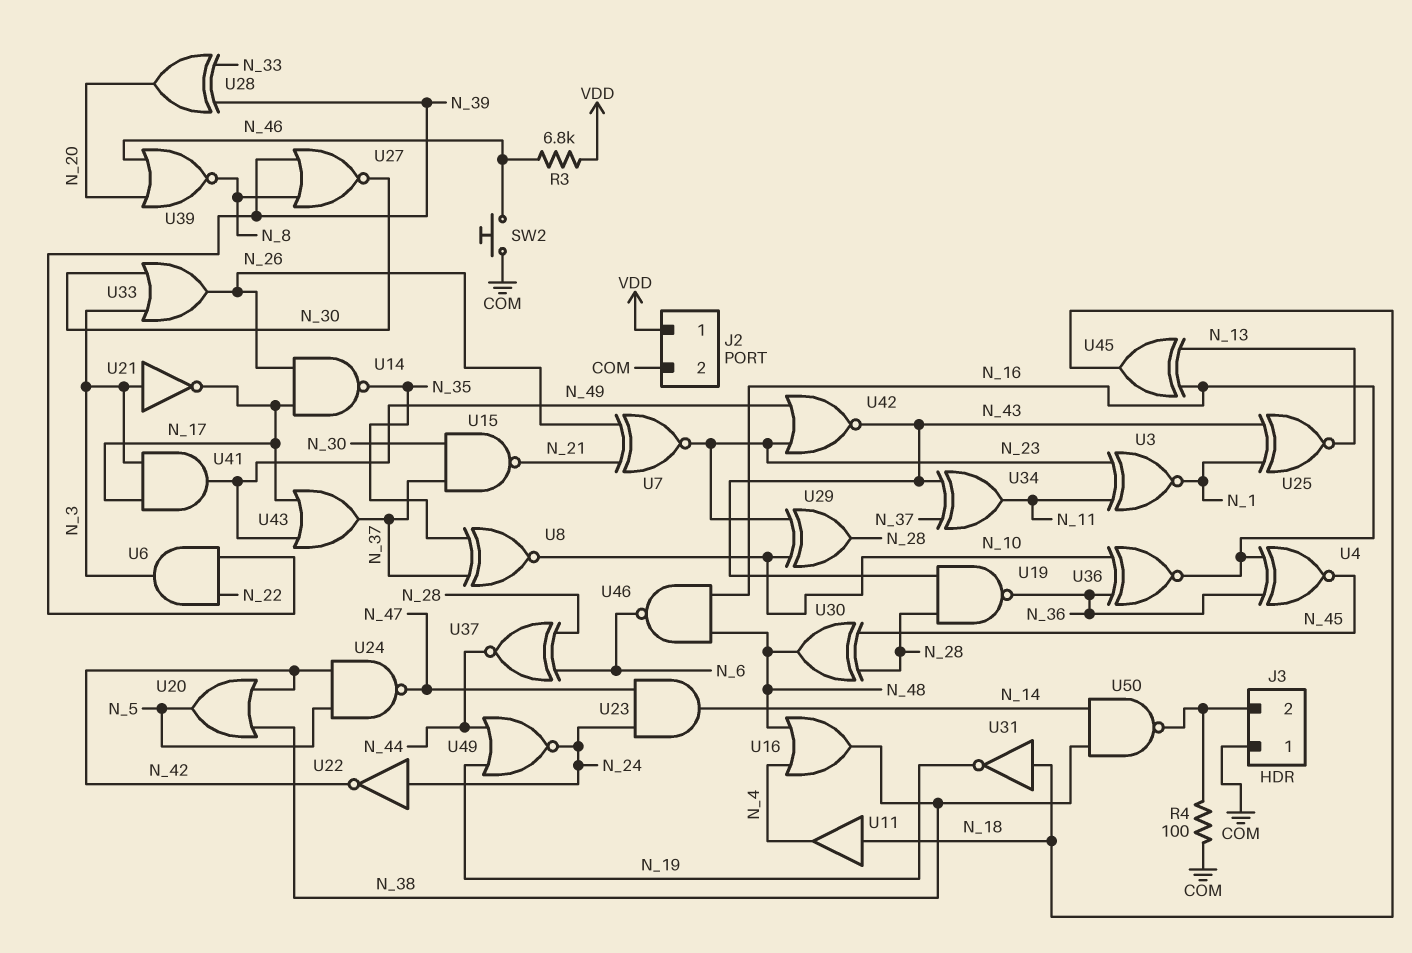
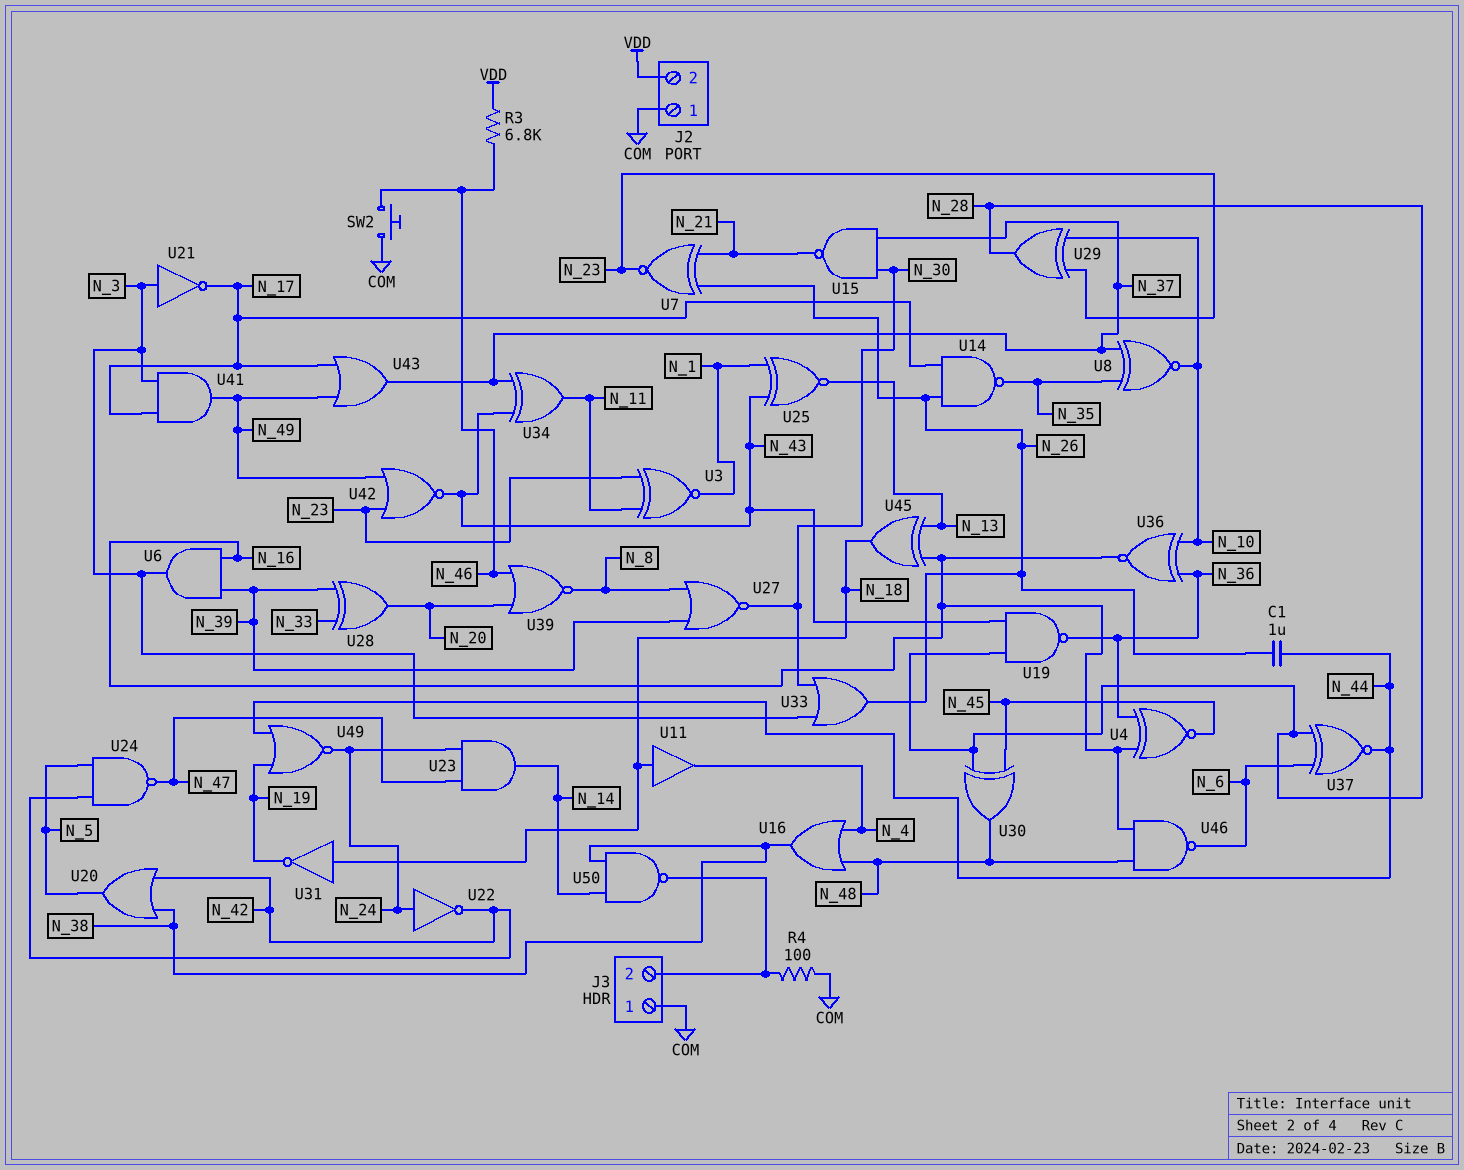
C1: none -> 1uF (N_26, N_44)
J2 pin 1: VDD -> COM
J2 pin 2: COM -> VDD
U6: AND (in N_22, in N_39, out N_3) -> AND (in N_16, in N_39, out N_3)

